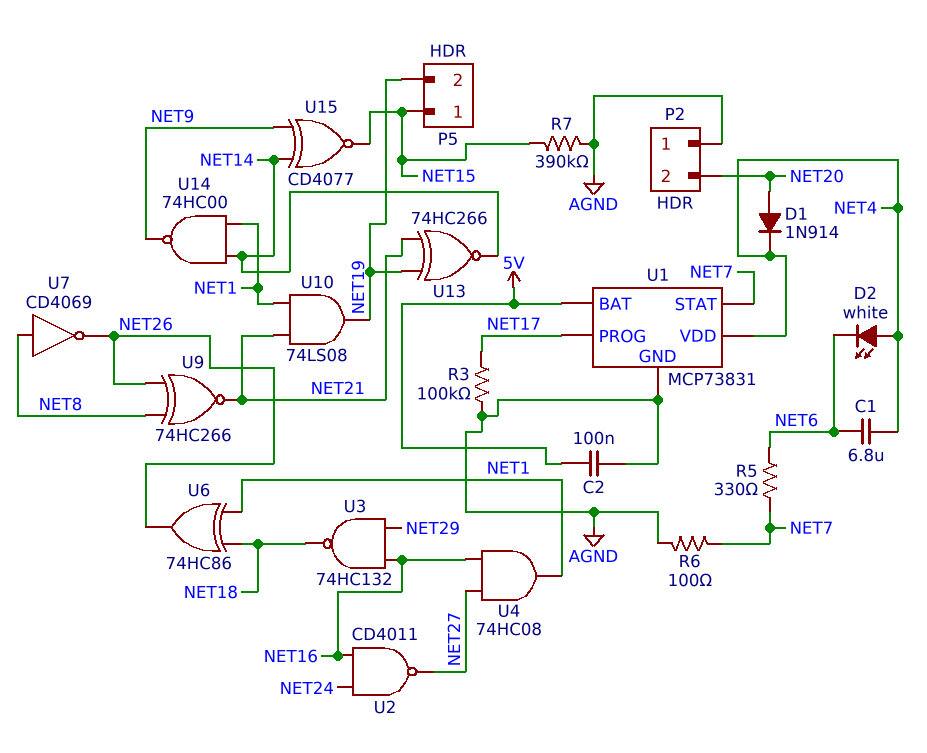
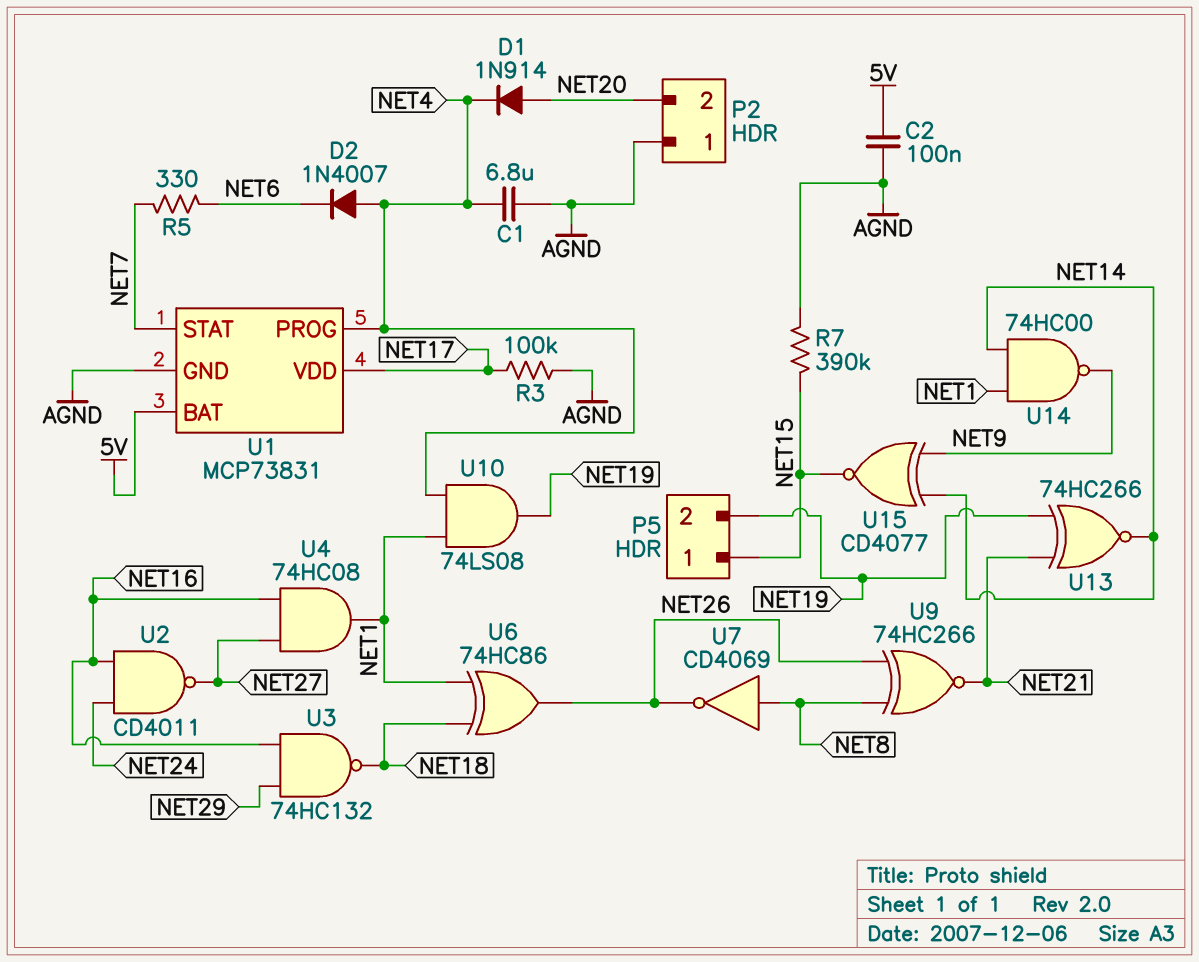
C1: 6.8uF (NET4, NET6) -> 6.8uF (AGND, NET4)
D2: LED white (A NET4, K NET6) -> diode 1N4007 (A NET4, K NET6)
R6: 100 (AGND, NET7) -> none
U1 pin PROG: NET17 -> NET4
U1 pin VDD: NET4 -> NET17
U10: AND 74LS08 (in NET1, in NET21, out NET19) -> AND 74LS08 (in NET1, in NET4, out NET19)

